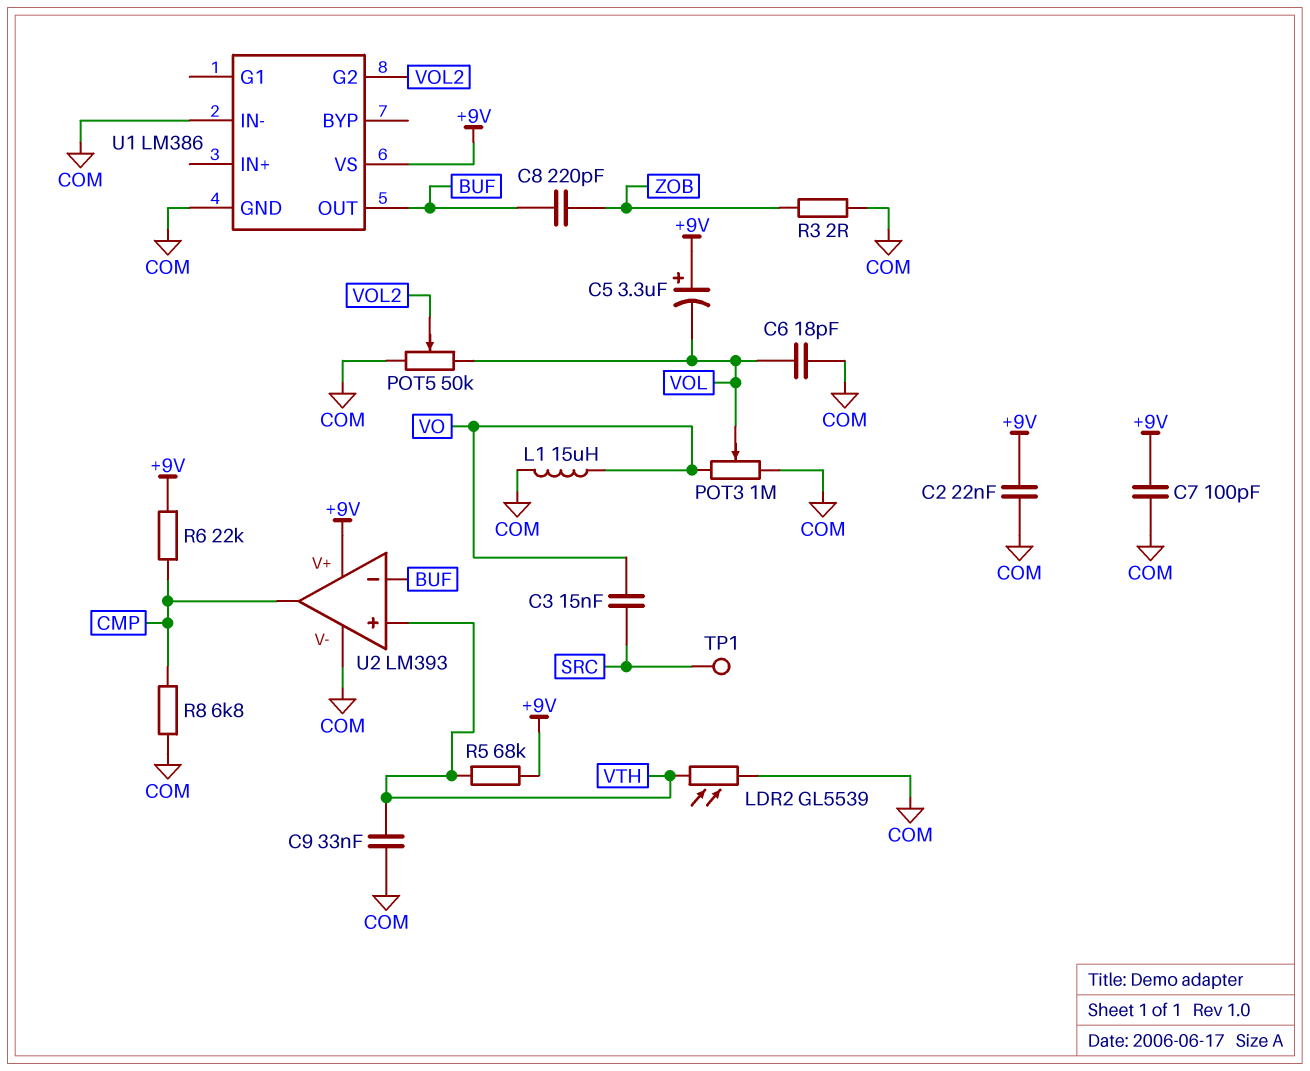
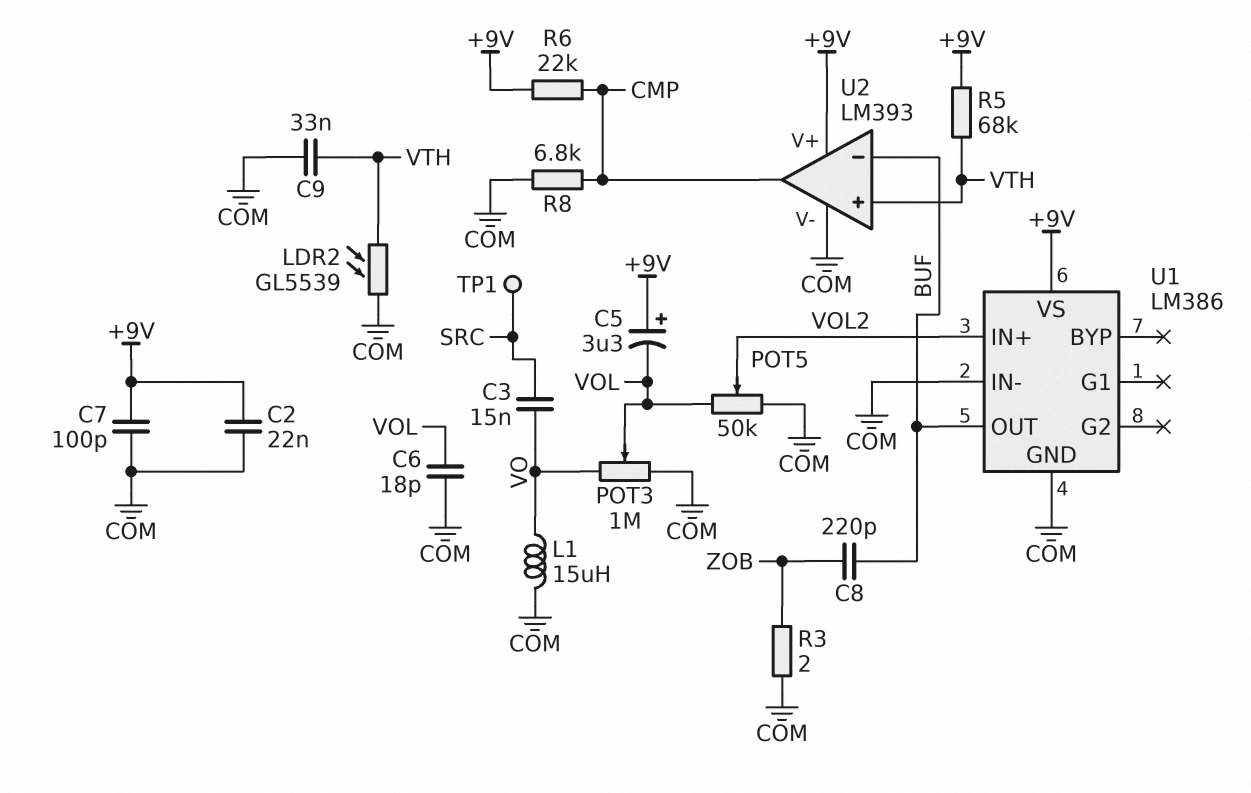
U1 pin G2: VOL2 -> none
U1 pin IN+: none -> VOL2

